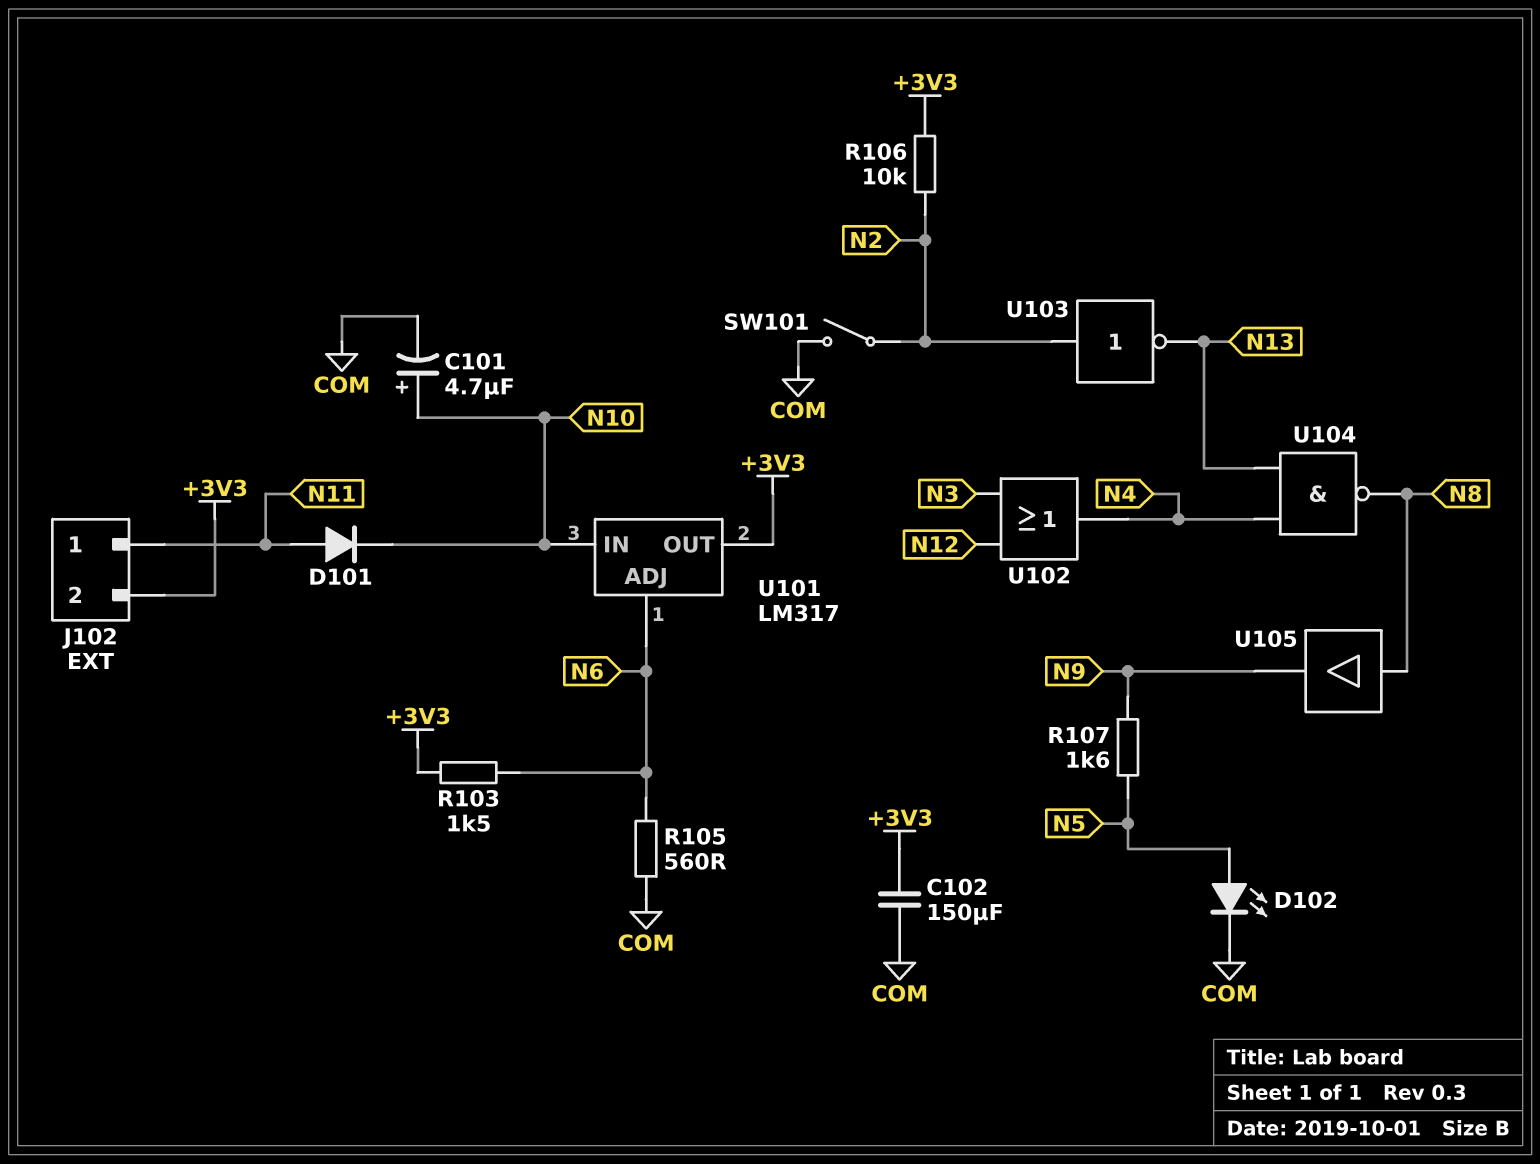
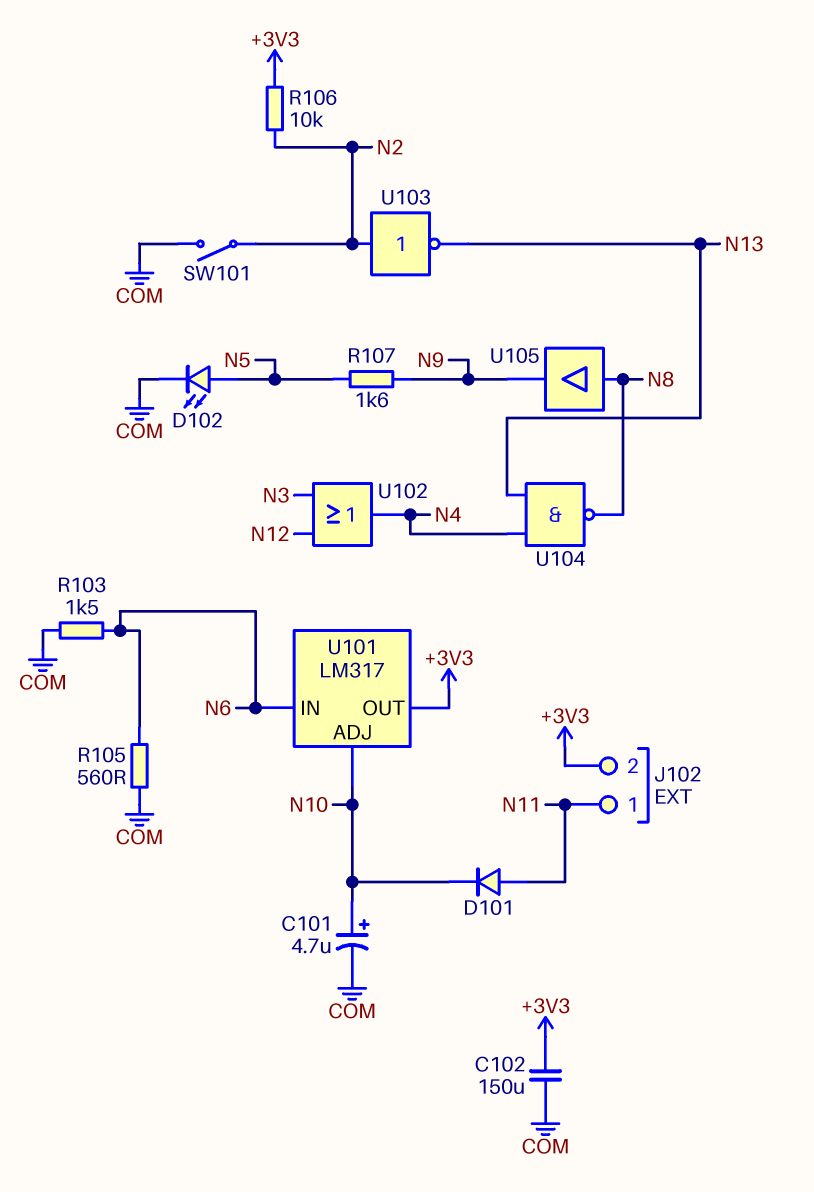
R103: 1.5k (+3V3, N6) -> 1.5k (COM, N6)
U101 pin ADJ: N6 -> N10
U101 pin IN: N10 -> N6

